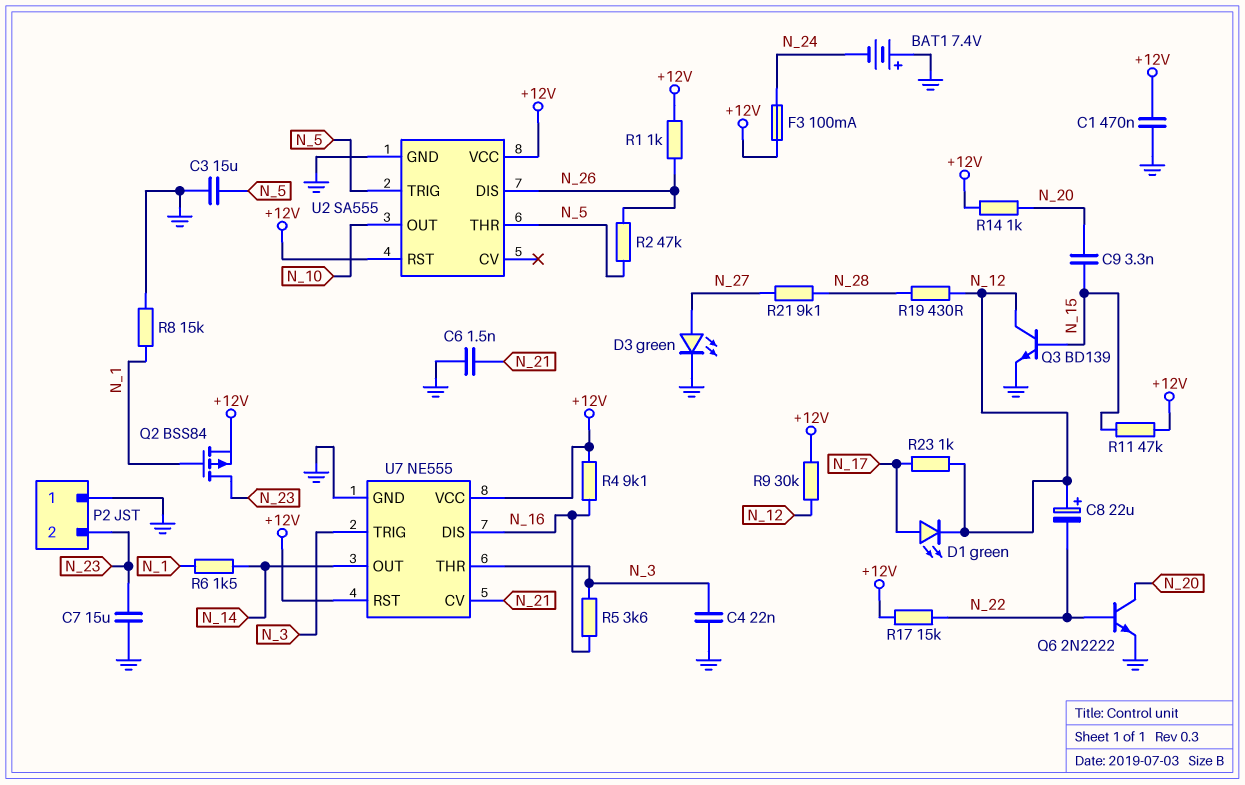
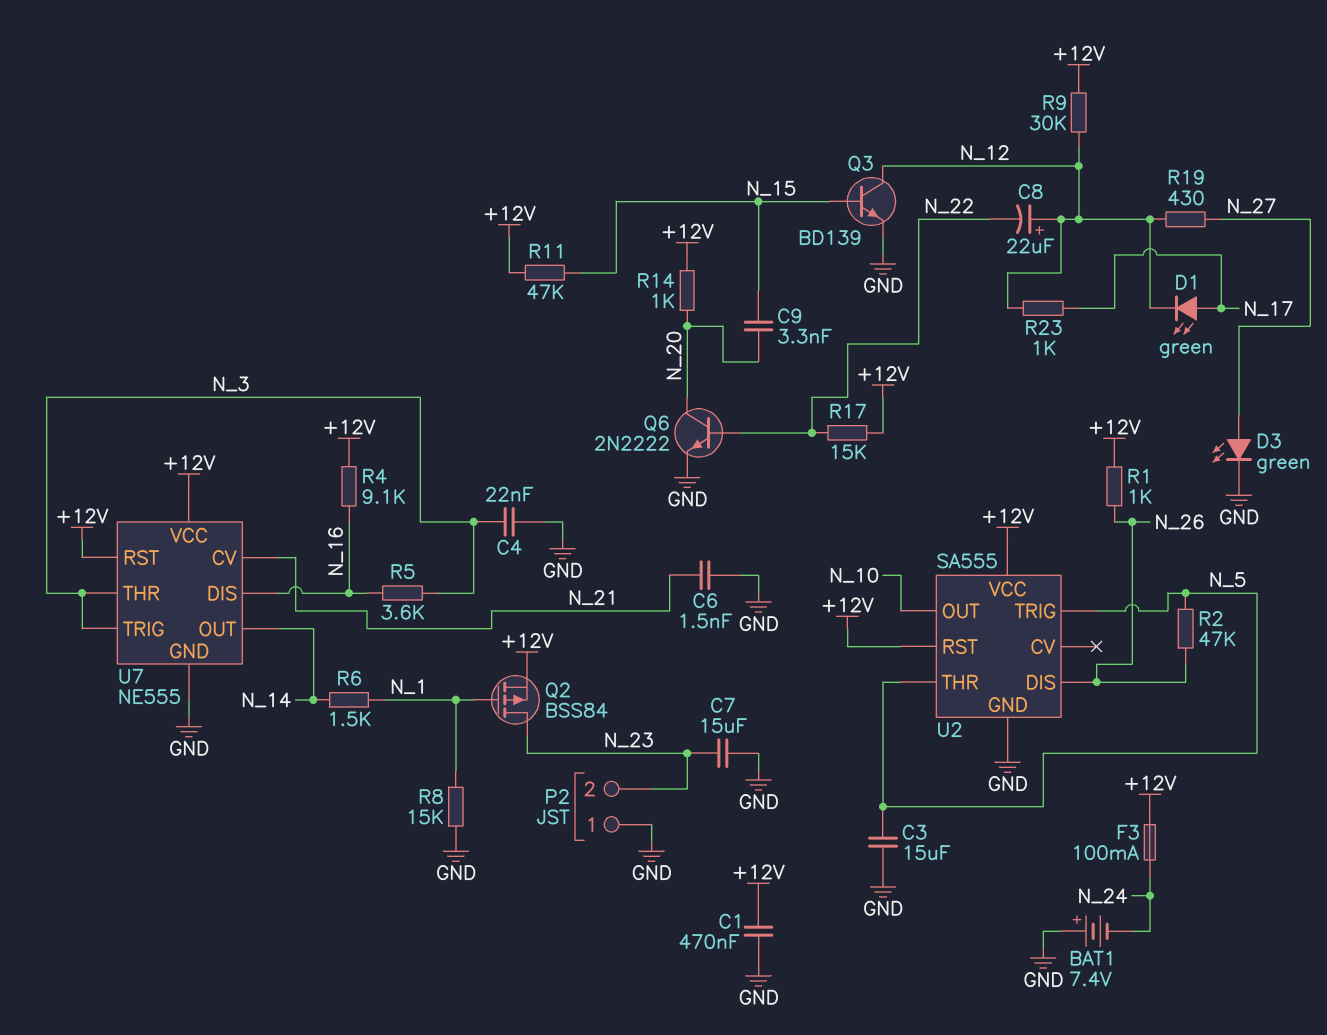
R19: 430 (N_12, N_28) -> 430 (N_12, N_27)
R21: 9.1k (N_27, N_28) -> none

